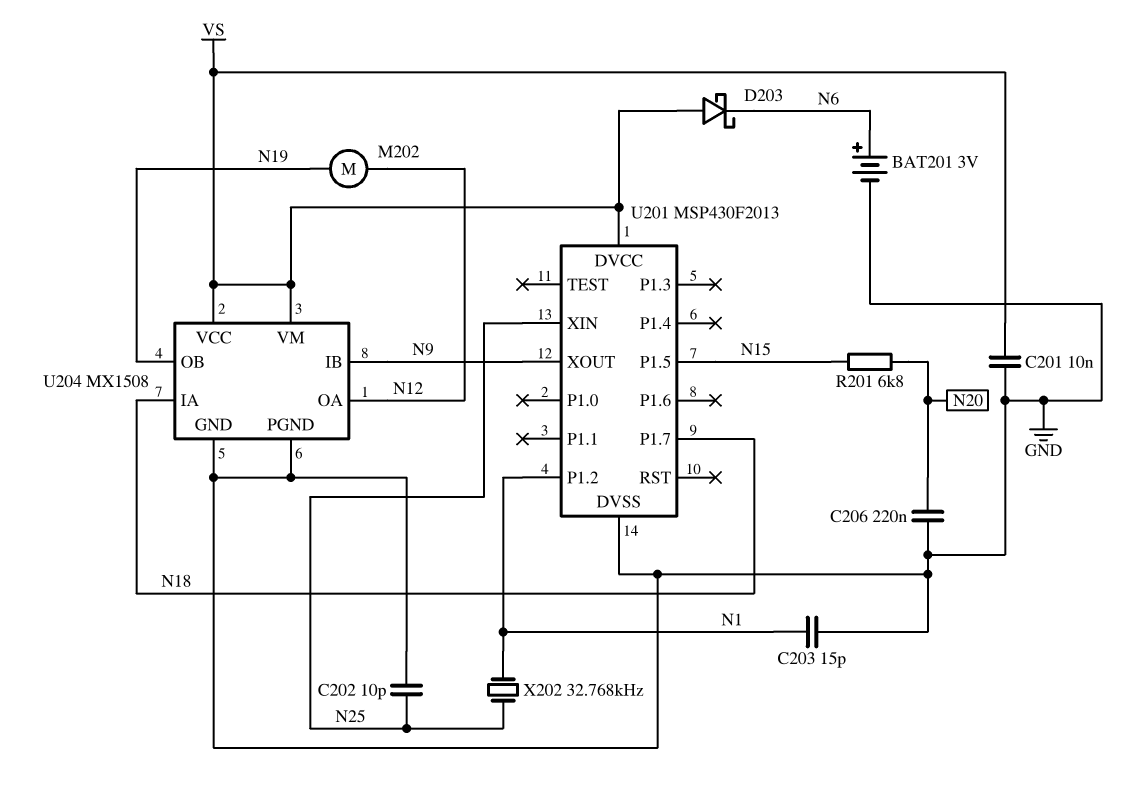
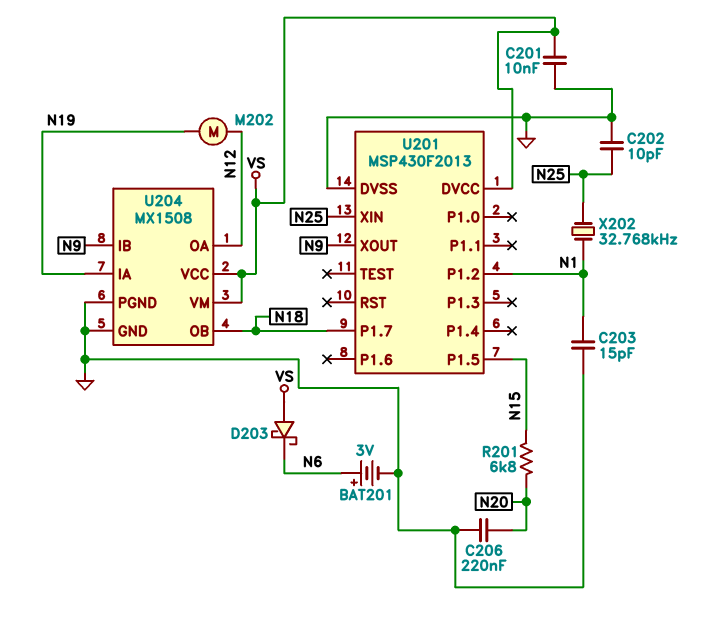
U204 pin IA: N18 -> N19
U204 pin OB: N19 -> N18

